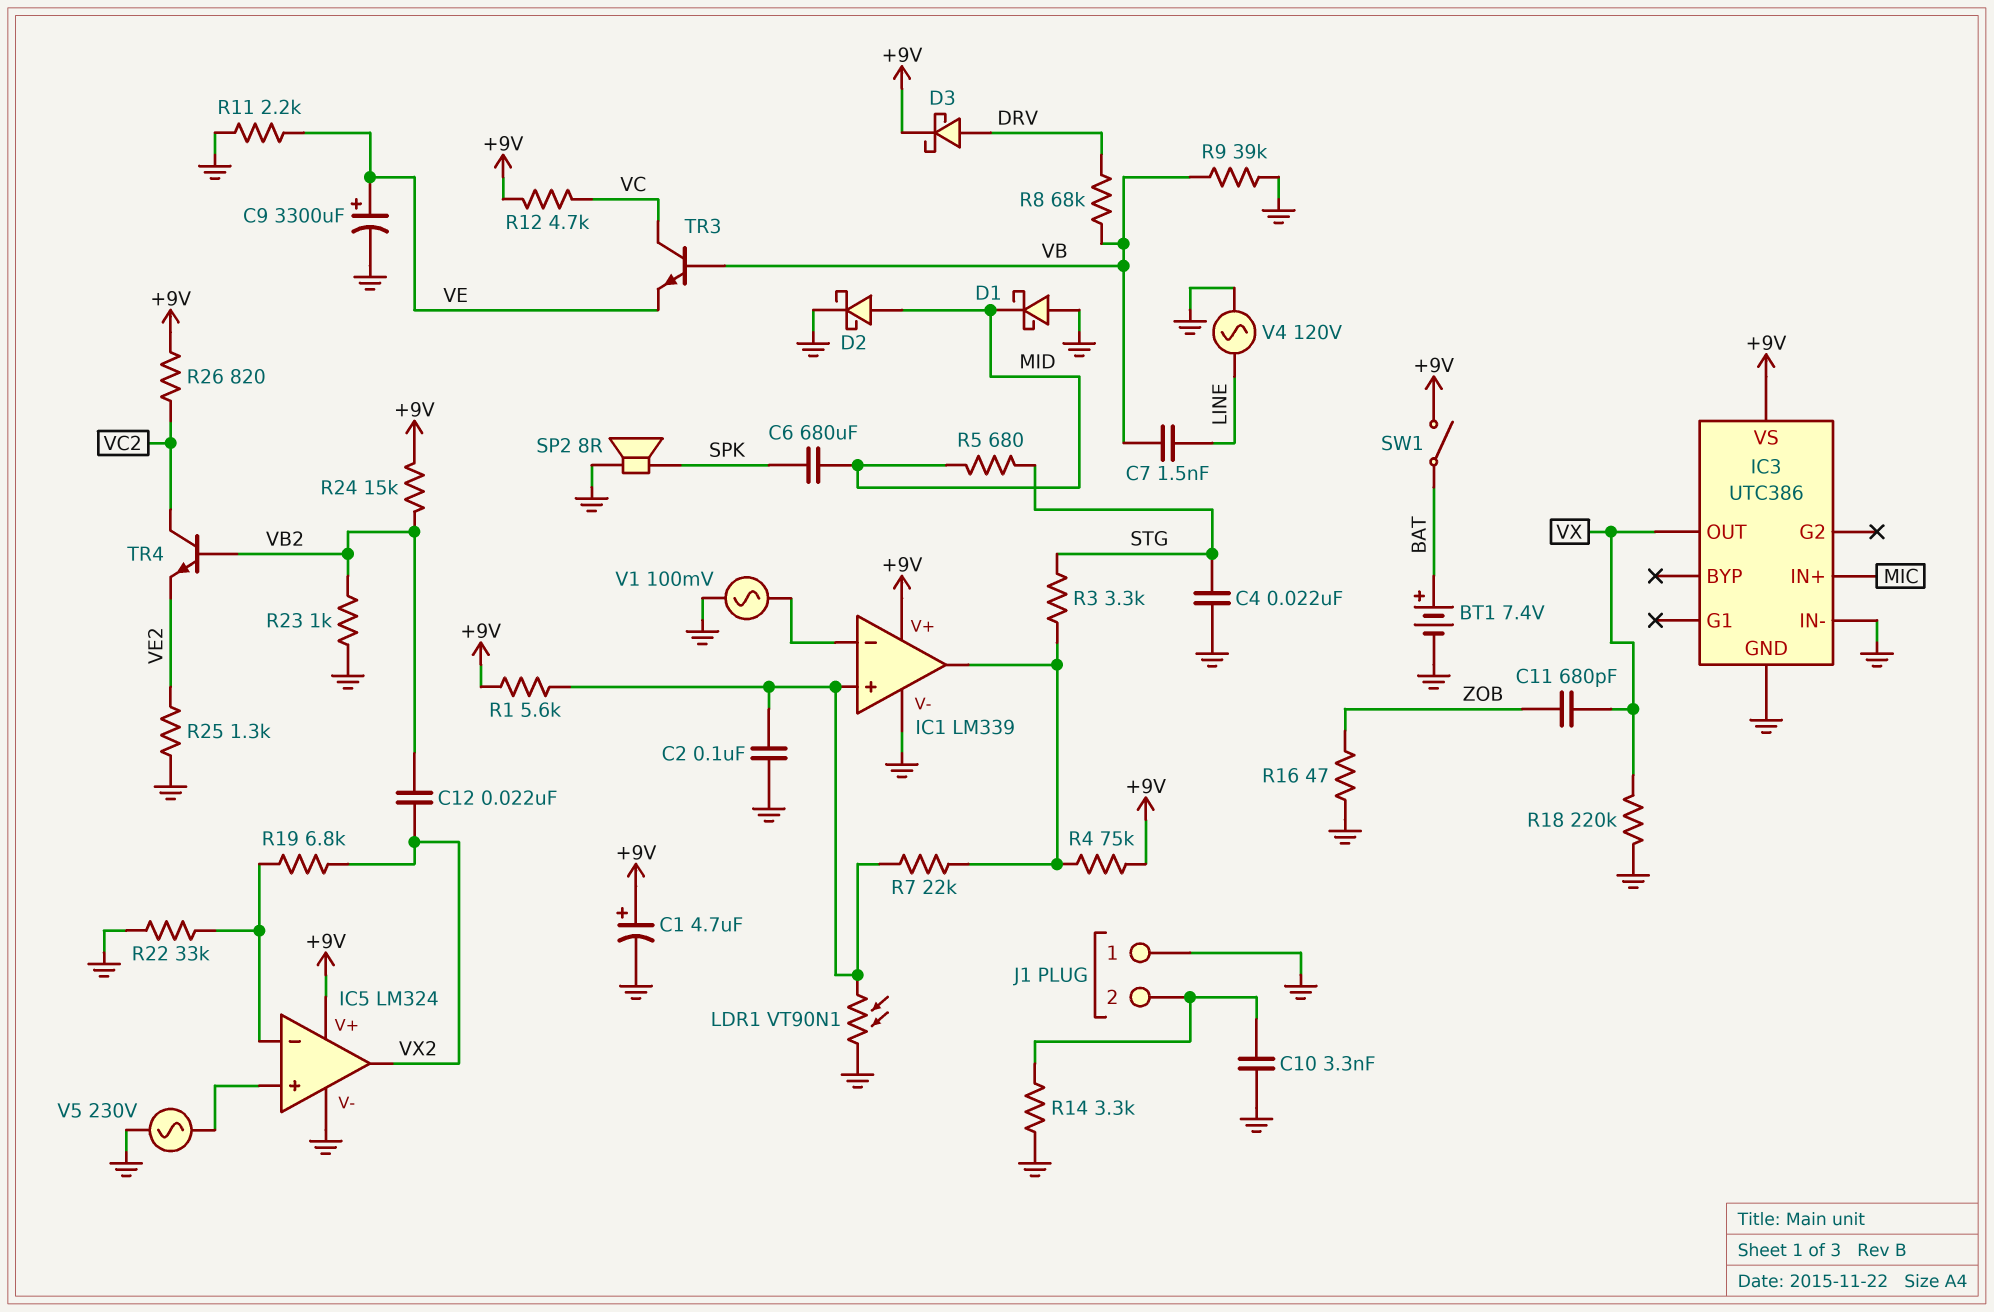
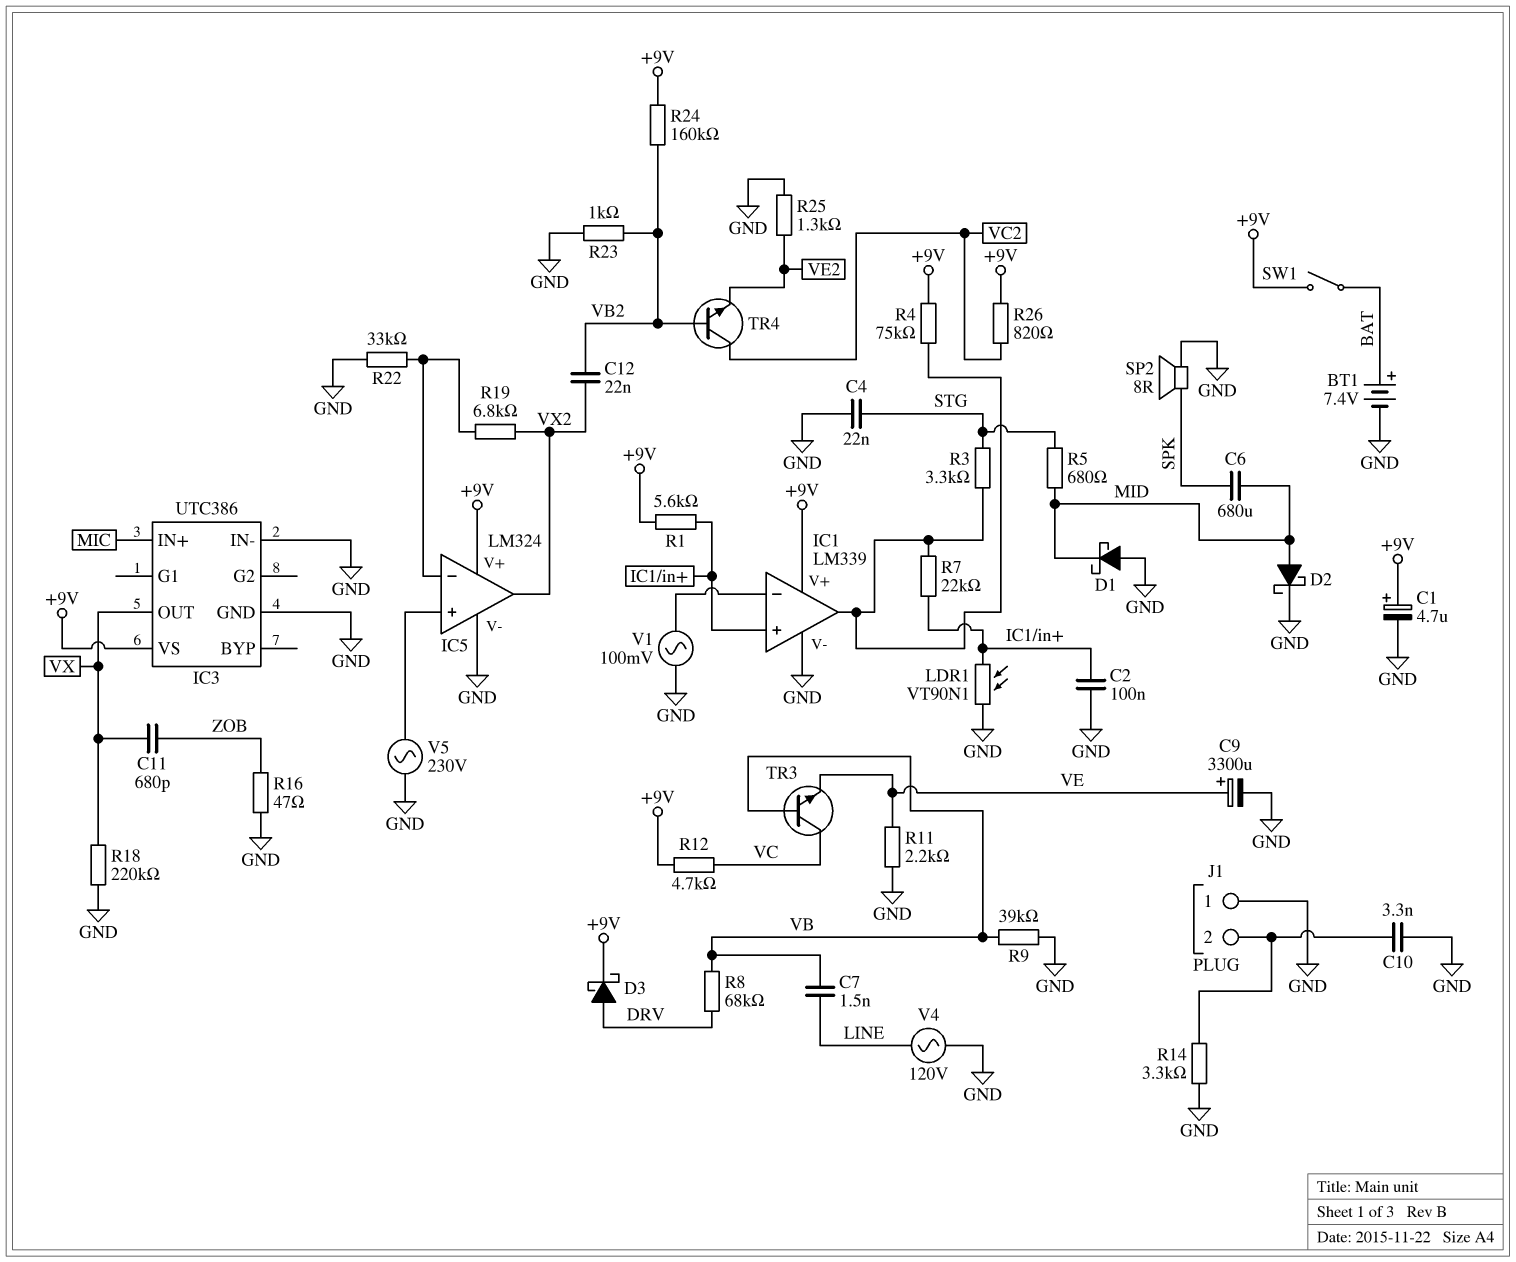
R24: 15k (+9V, VB2) -> 160k (+9V, VB2)

